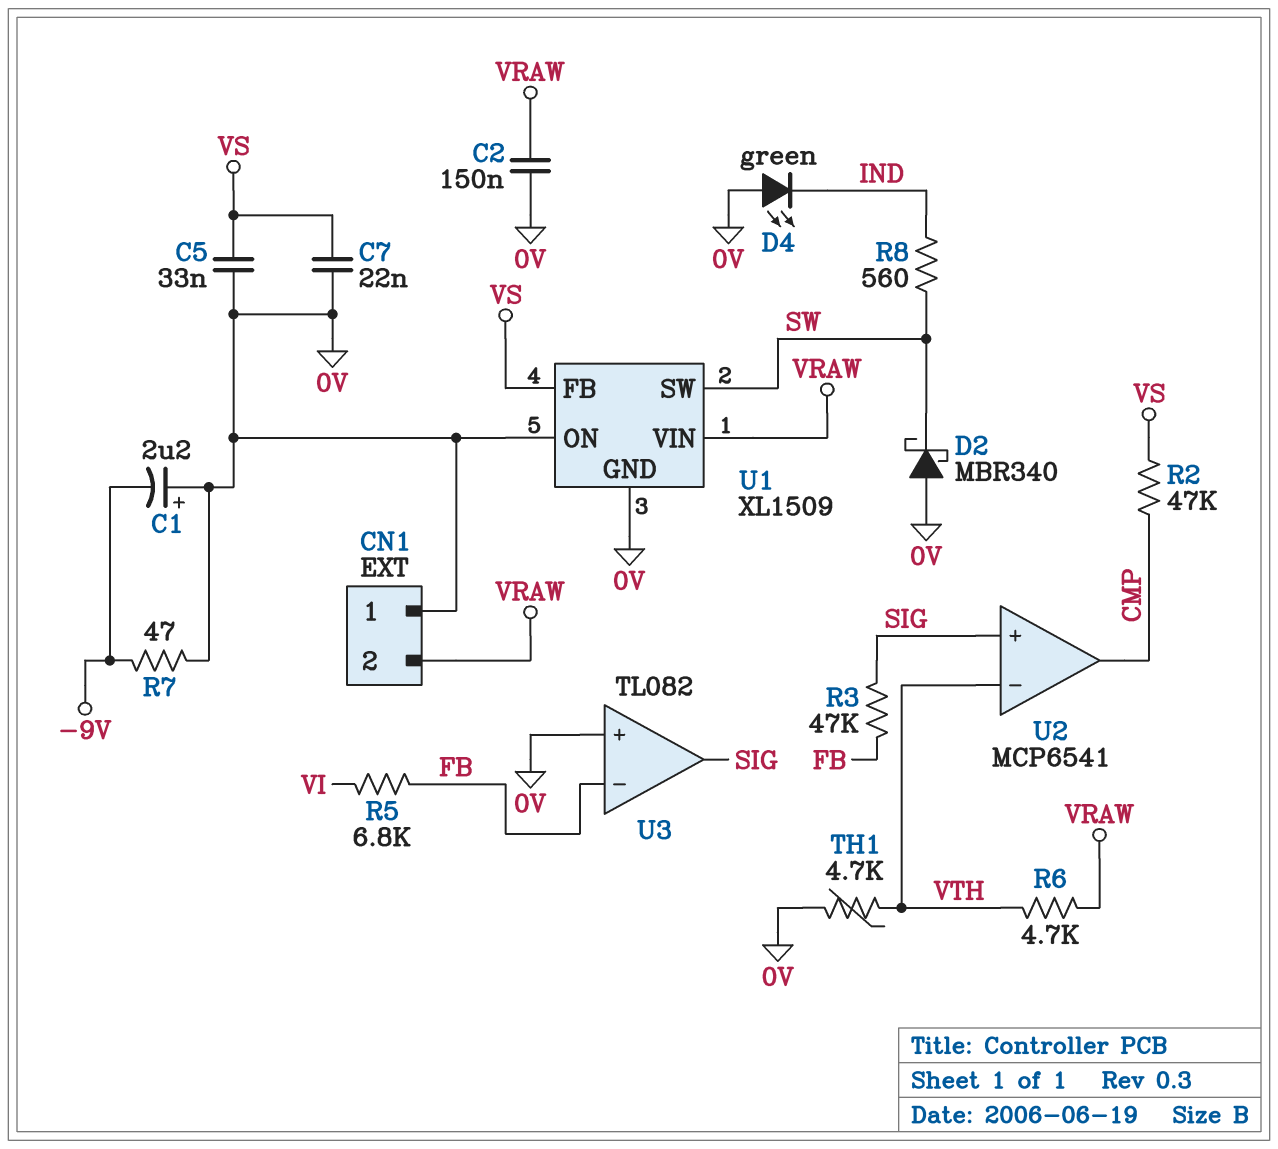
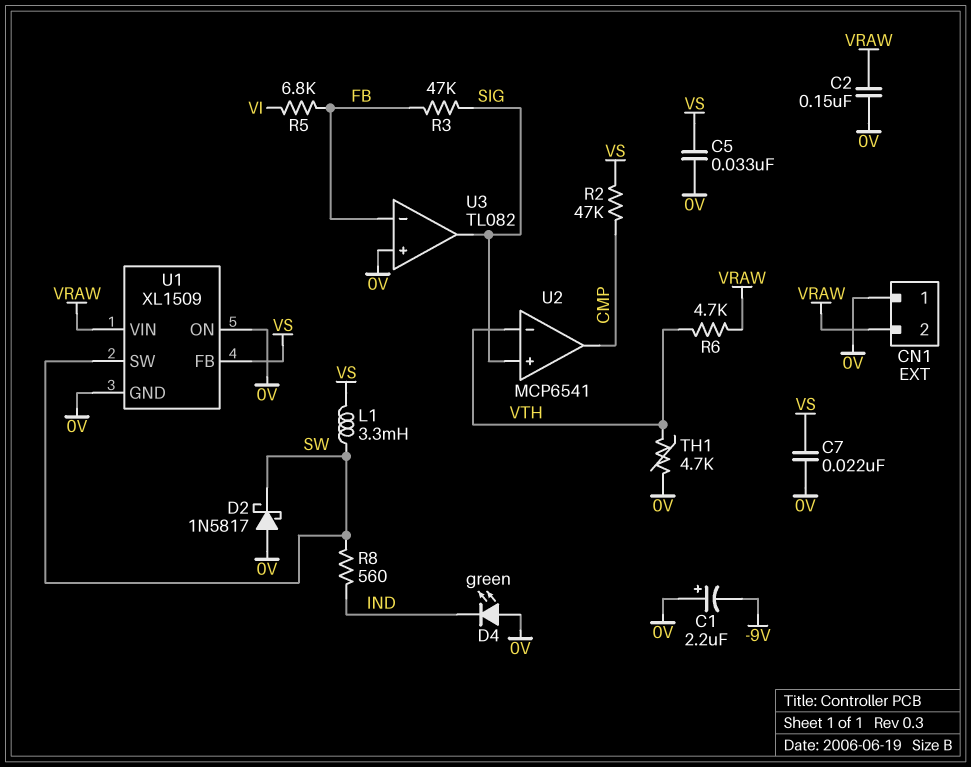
D2: schottky MBR340 (A 0V, K SW) -> schottky 1N5817 (A 0V, K SW)
L1: none -> 3.3mH (SW, VS)
R7: 47 (-9V, 0V) -> none

